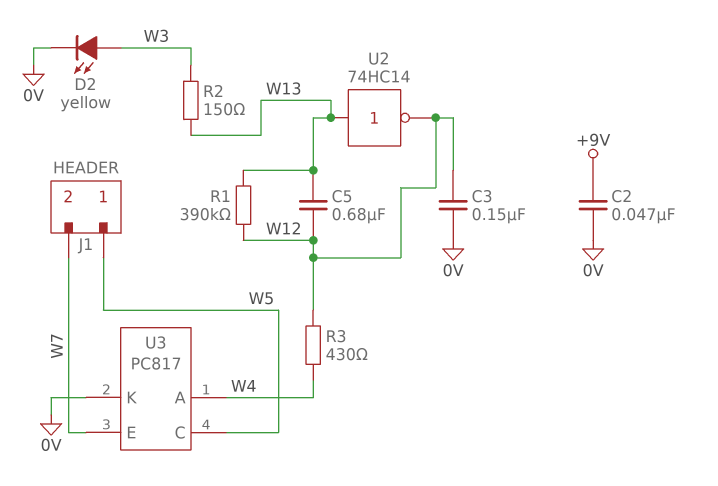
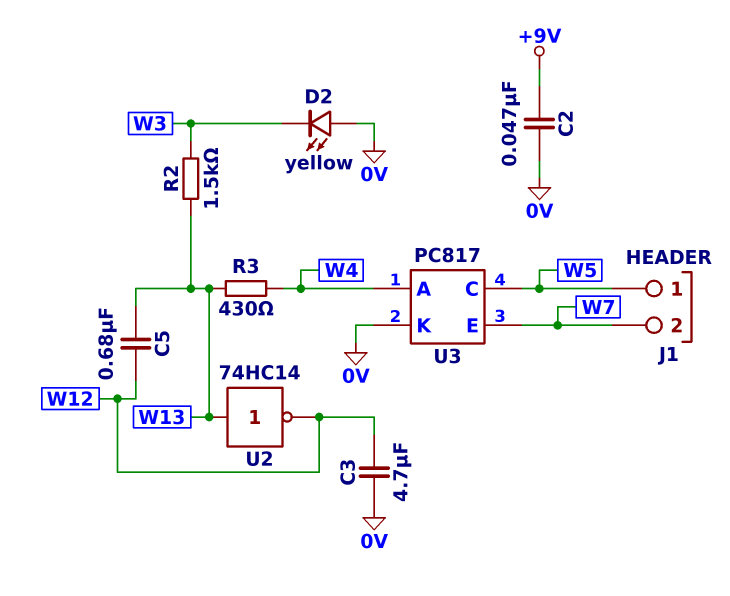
C3: 150nF (0V, W12) -> 4.7uF (0V, W12)
D2: LED yellow (A W3, K 0V) -> LED yellow (A 0V, K W3)
R1: 390k (W12, W13) -> none
R2: 150 (W3, W13) -> 1.5k (W3, W13)
R3: 430 (W4, W12) -> 430 (W4, W13)

